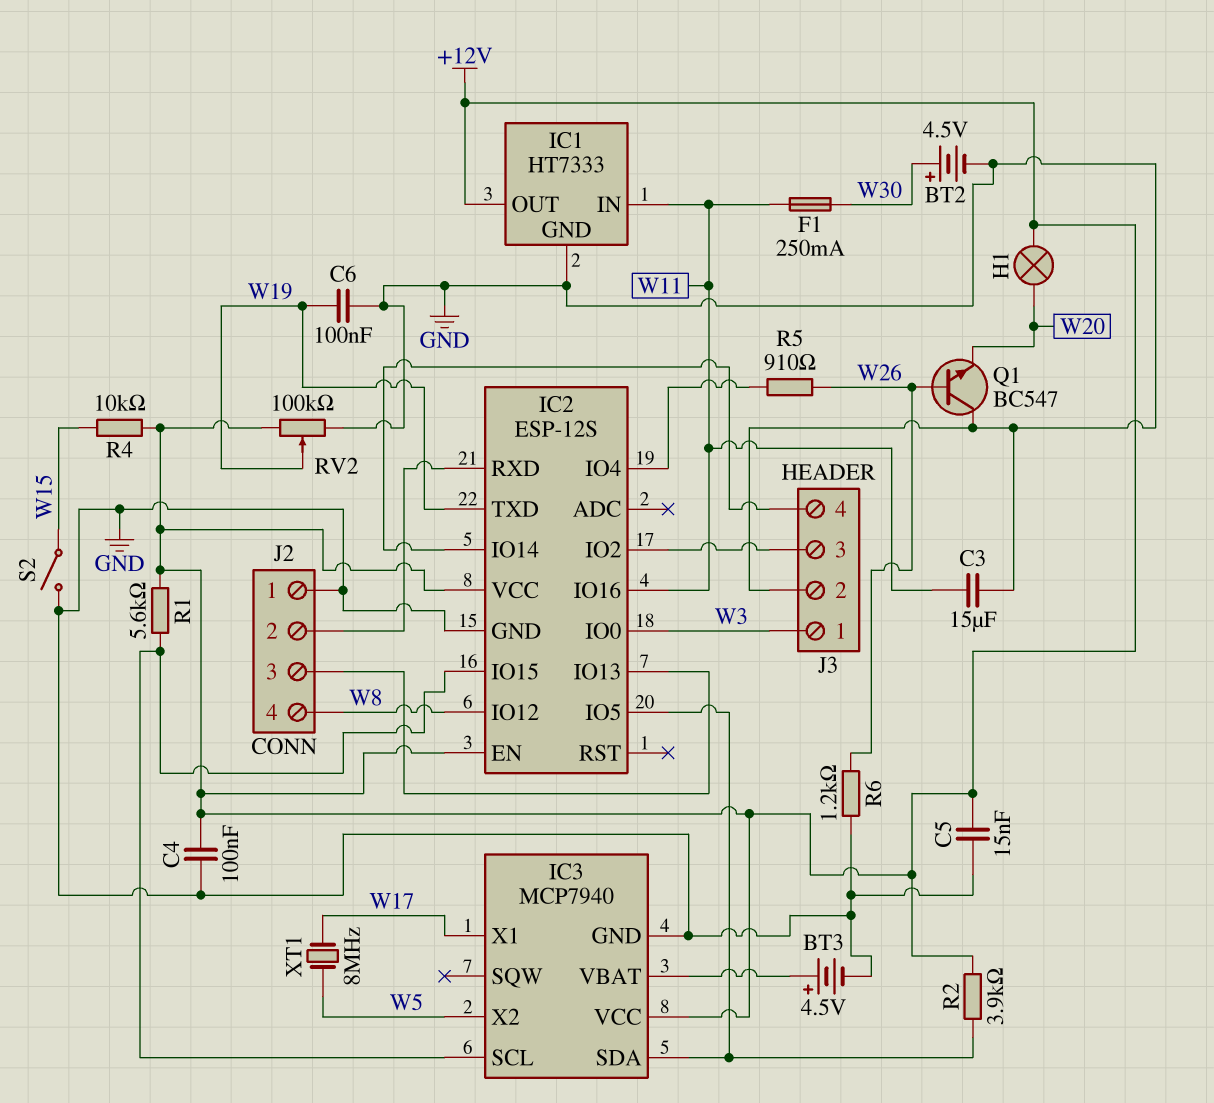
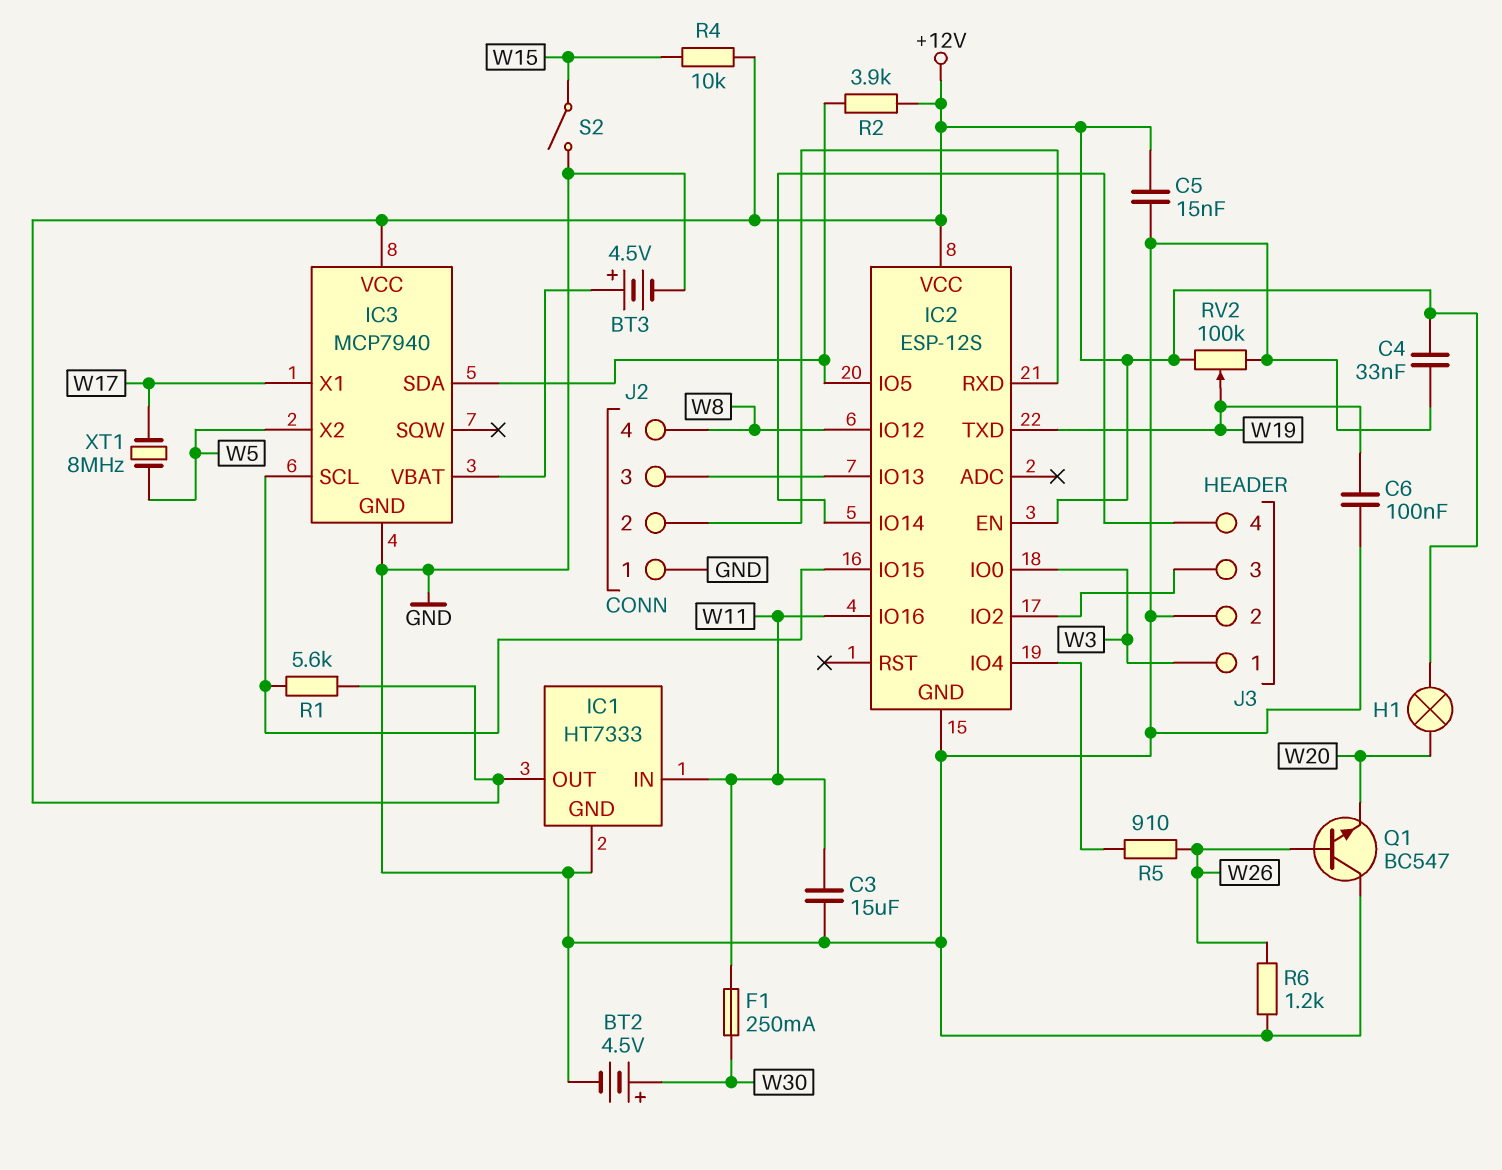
C4: 100nF (+12V, GND) -> 33nF (+12V, GND)

